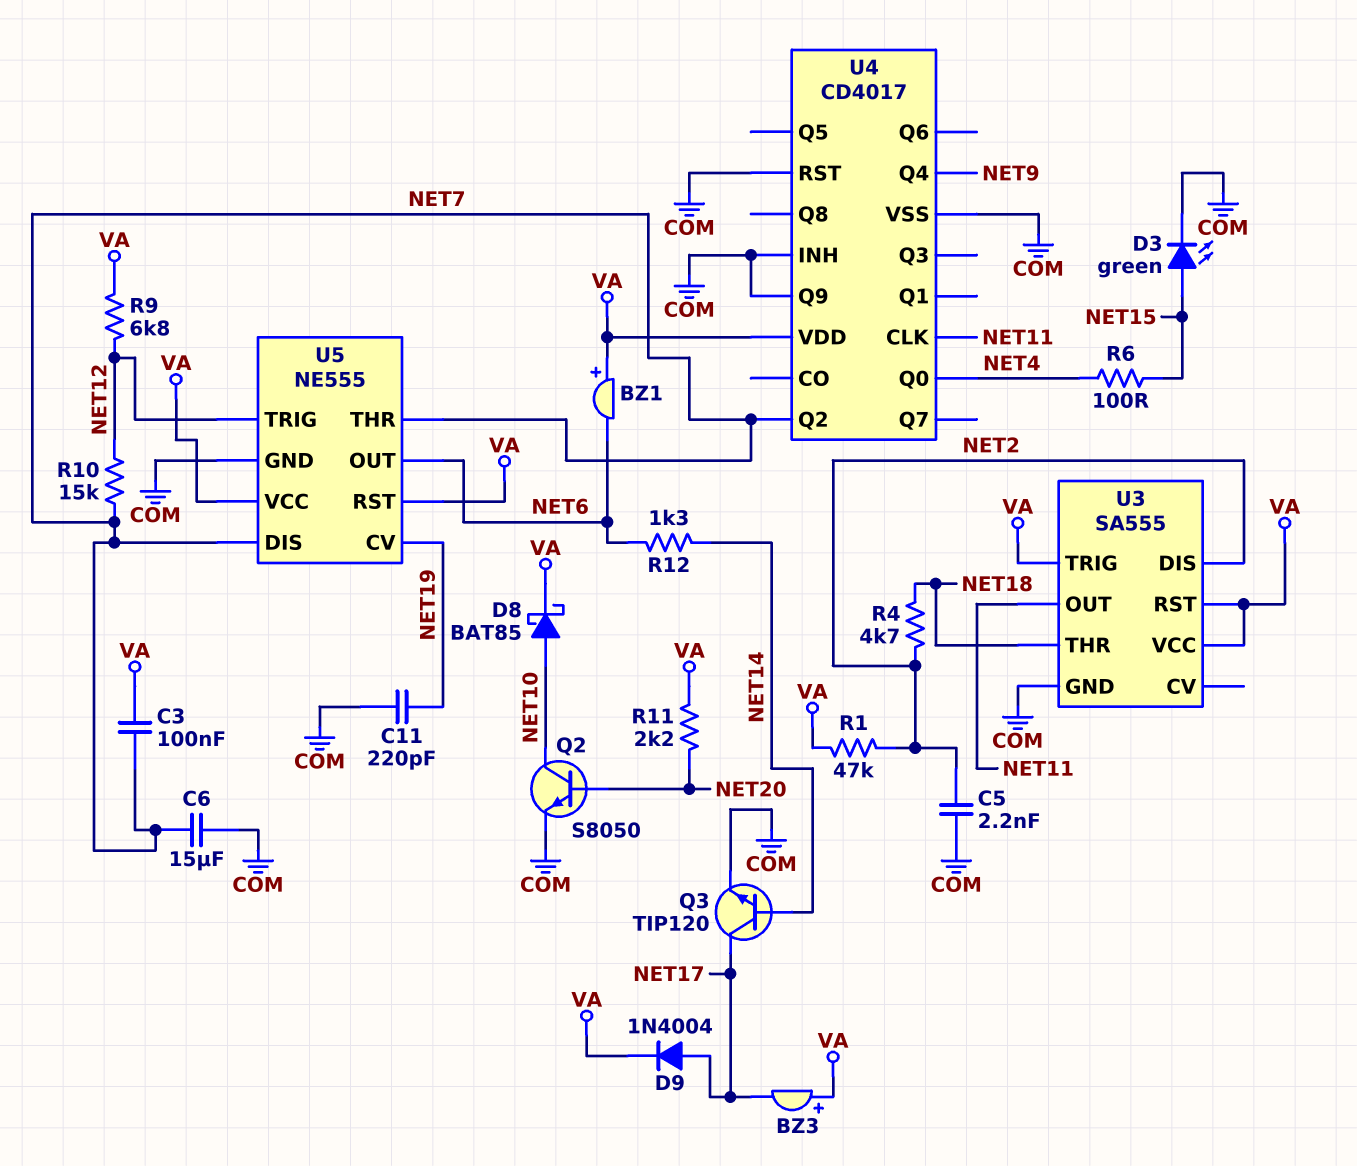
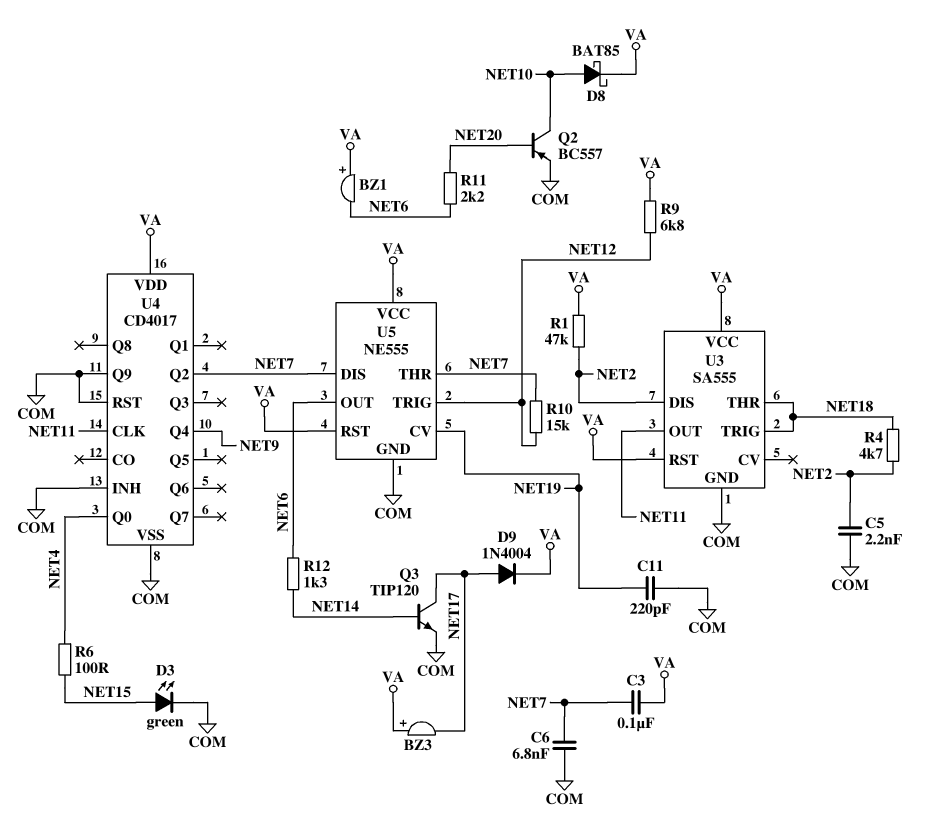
C6: 15uF (COM, NET7) -> 6.8nF (COM, NET7)
Q2: NPN S8050 (B NET20, C NET10, E COM) -> PNP BC557 (B NET20, C NET10, E COM)
R11: 2.2k (NET20, VA) -> 2.2k (NET6, NET20)
U3 pin TRIG: VA -> NET18

